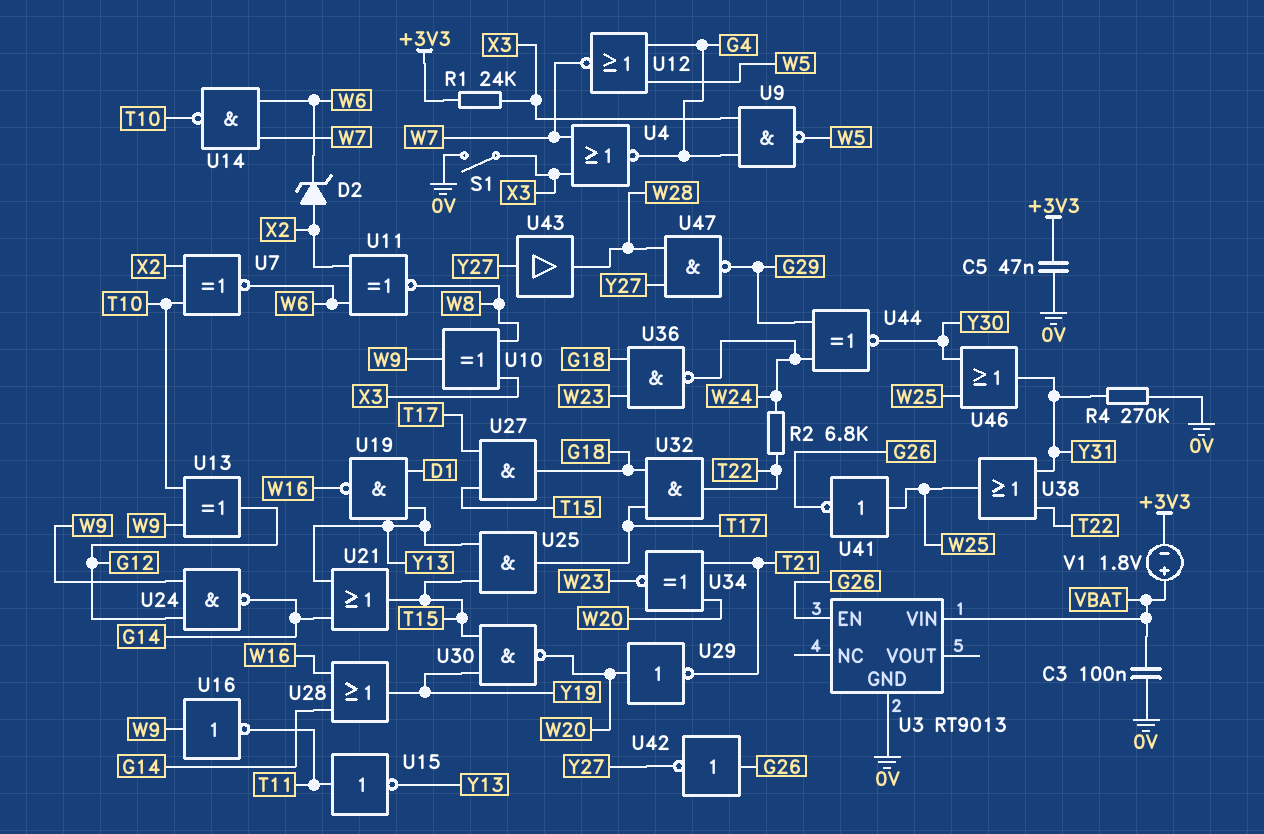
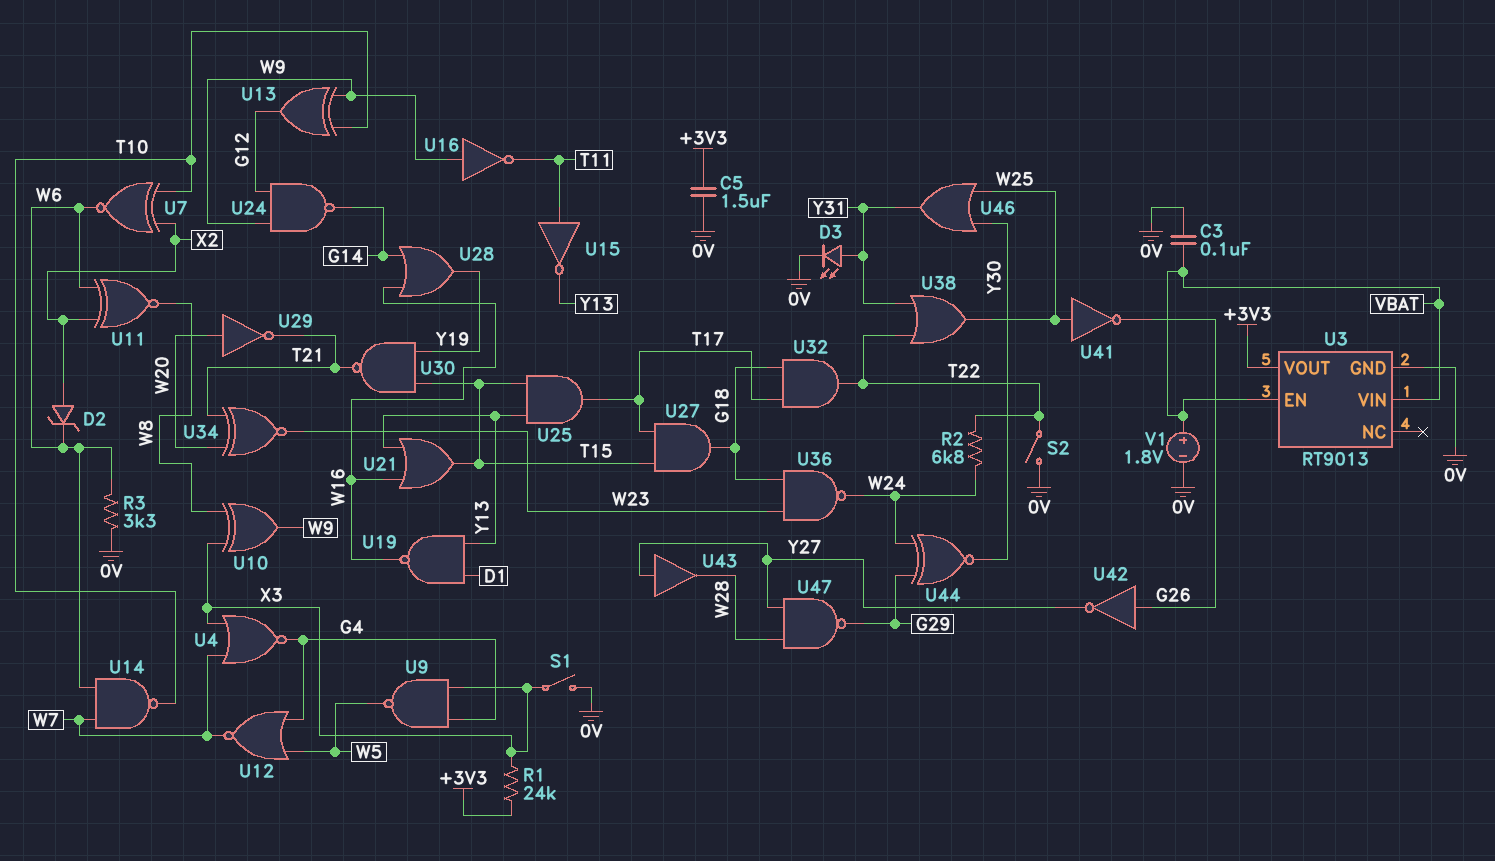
C5: 47nF (+3V3, 0V) -> 1.5uF (+3V3, 0V)
D3: none -> LED (A Y31, K 0V)
R3: none -> 3.3k (0V, W6)
R4: 270k (0V, Y31) -> none
S2: none -> switch (0V, T22)
U3 pin EN: G26 -> VBAT
U3 pin VOUT: none -> +3V3
U21: OR (in G14, in Y13, out T15) -> OR (in W16, in Y13, out T15)
U30: NAND (in T15, in Y19, out W20) -> NAND (in T15, in Y19, out T21)
V1: 1.8V (plus VBAT, minus +3V3) -> 1.8V (plus VBAT, minus 0V)

